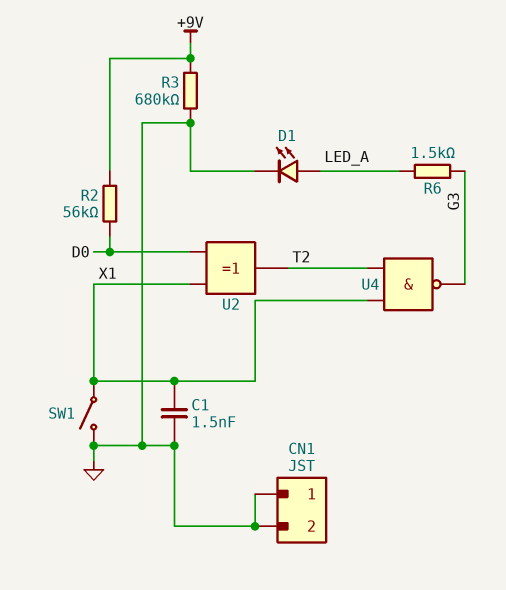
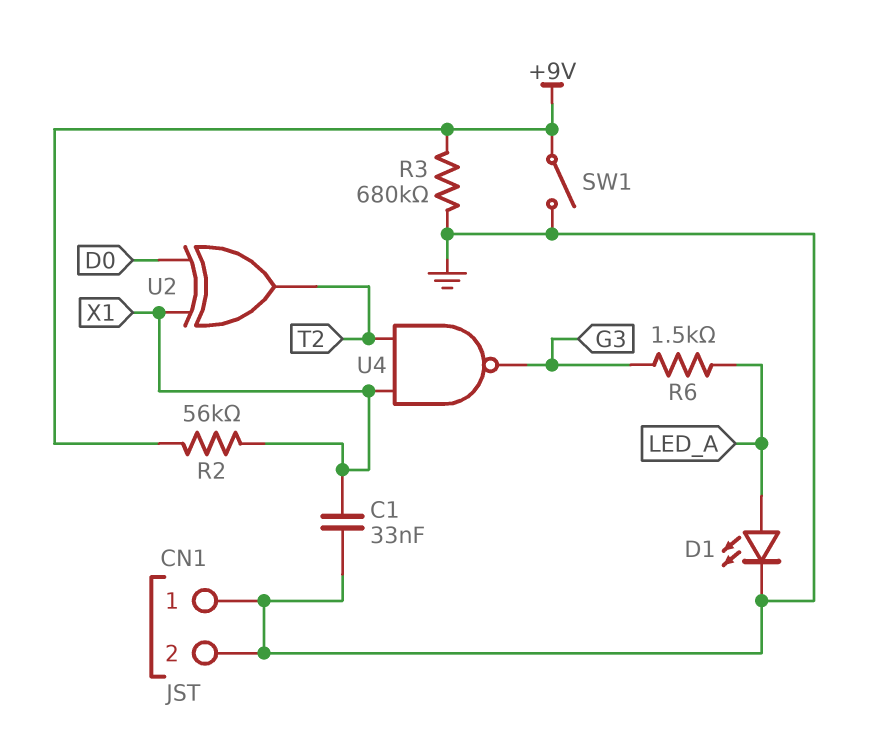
C1: 1.5nF (GND, X1) -> 33nF (GND, X1)
R2: 56k (+9V, D0) -> 56k (+9V, X1)
SW1: switch (GND, X1) -> switch (+9V, GND)

